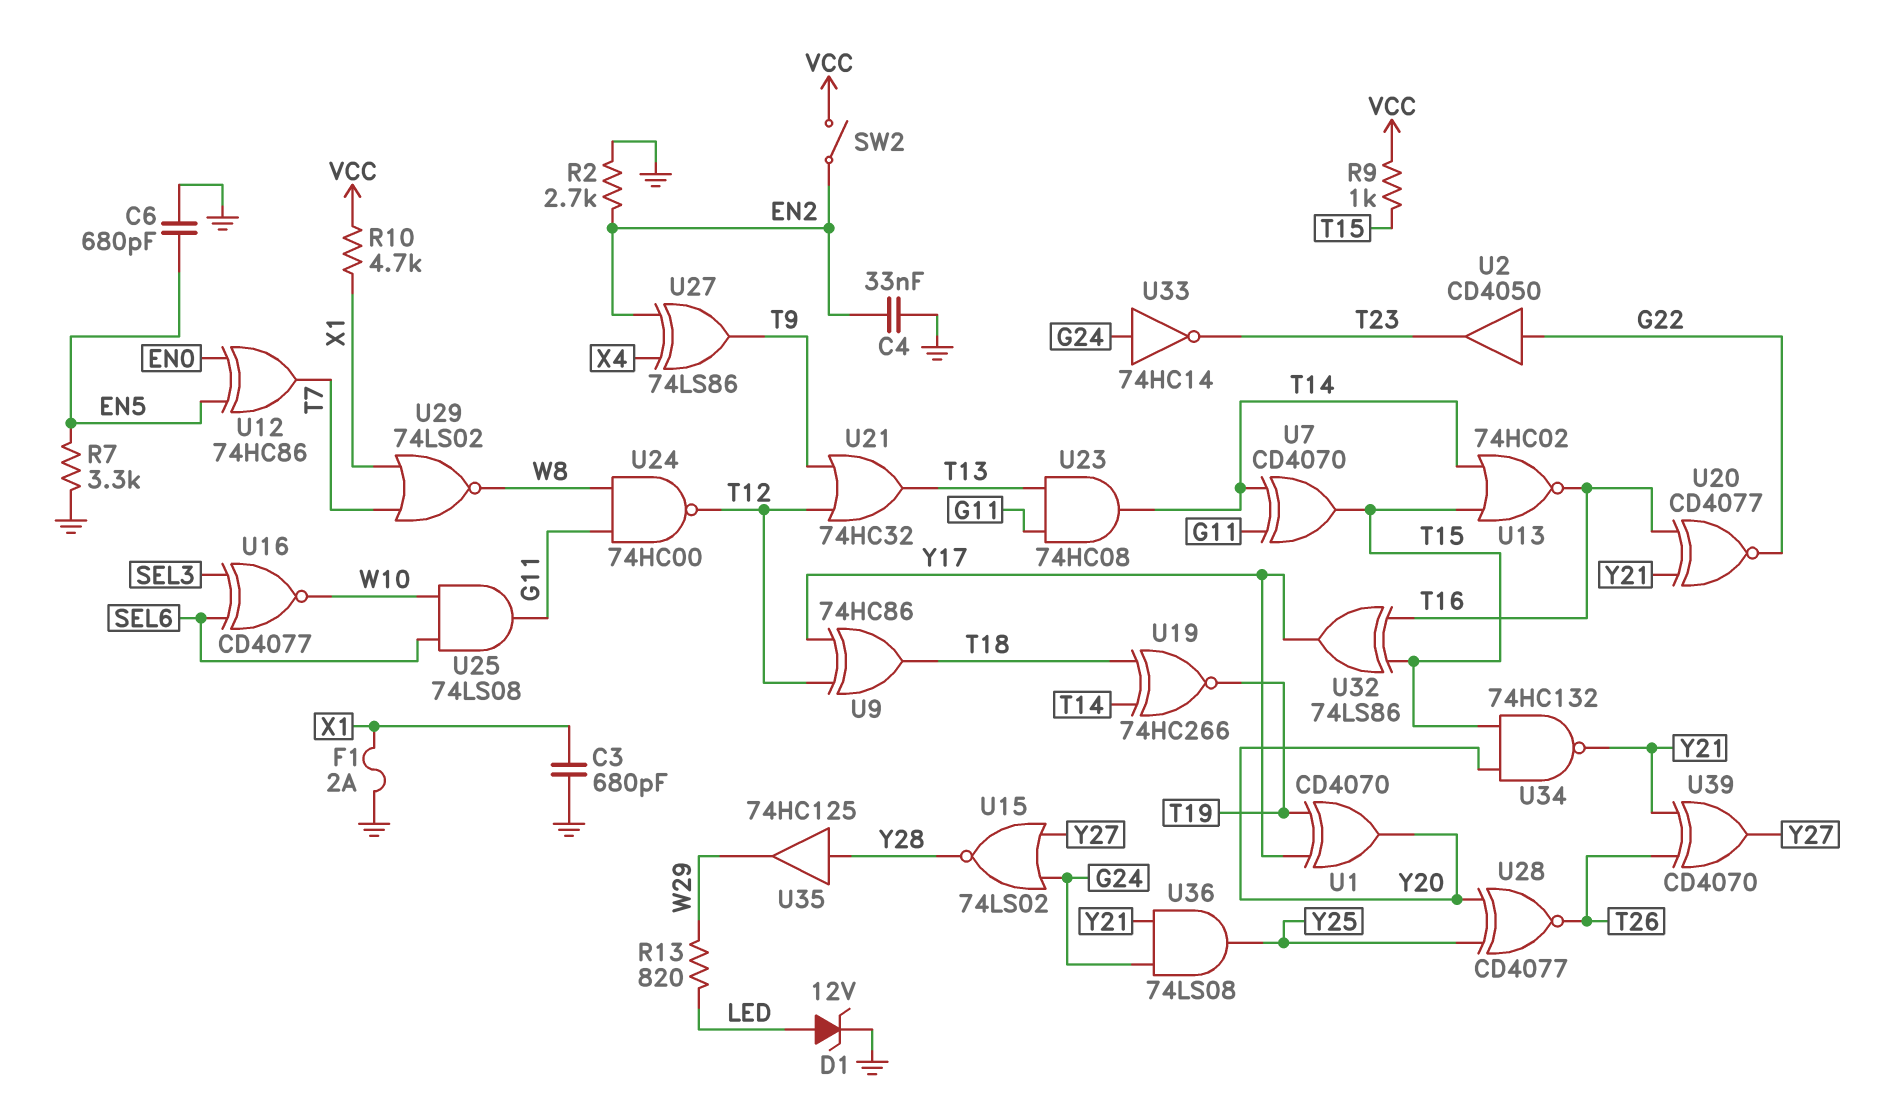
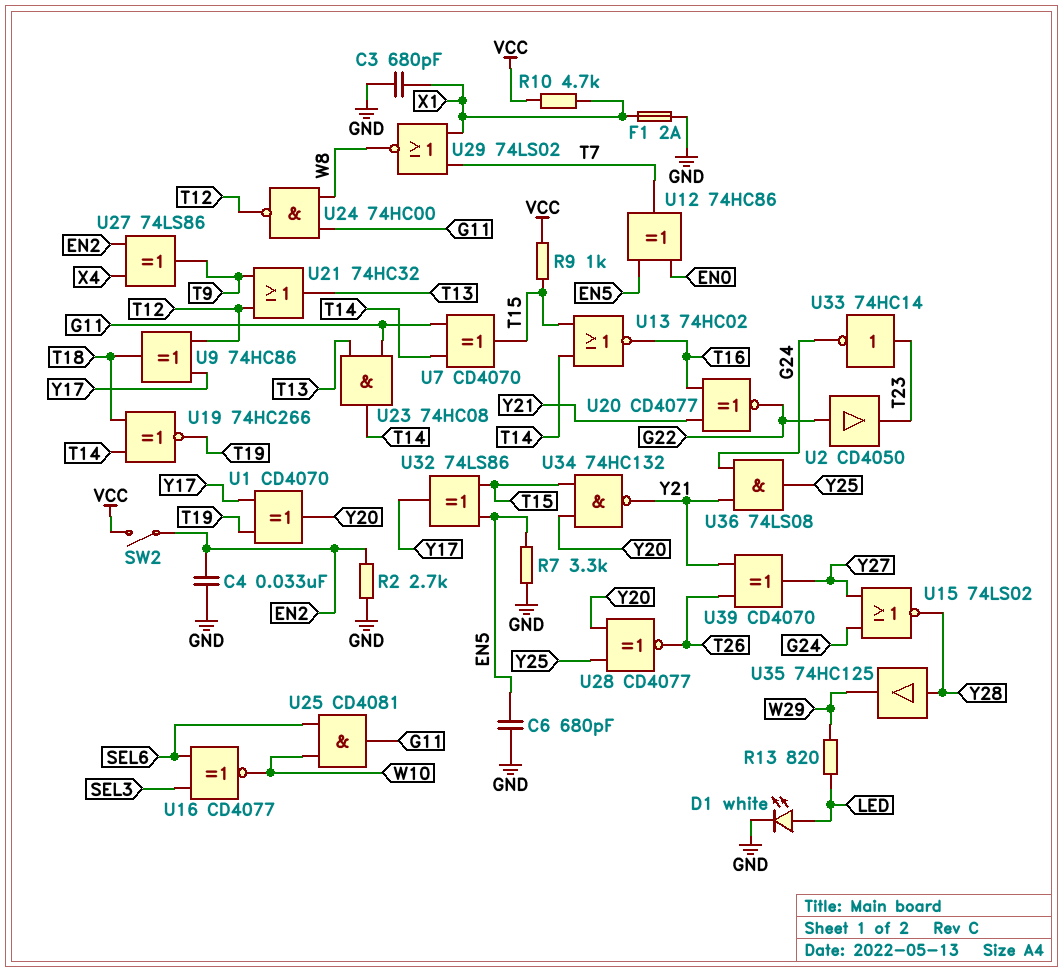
D1: zener 12V (A LED, K GND) -> LED white (A LED, K GND)
U25: AND 74LS08 (in SEL6, in W10, out G11) -> AND CD4081 (in SEL6, in W10, out G11)
U32: XOR 74LS86 (in T15, in T16, out Y17) -> XOR 74LS86 (in EN5, in T15, out Y17)
U33: NOT 74HC14 (in G24, out T23) -> NOT 74HC14 (in T23, out G24)

